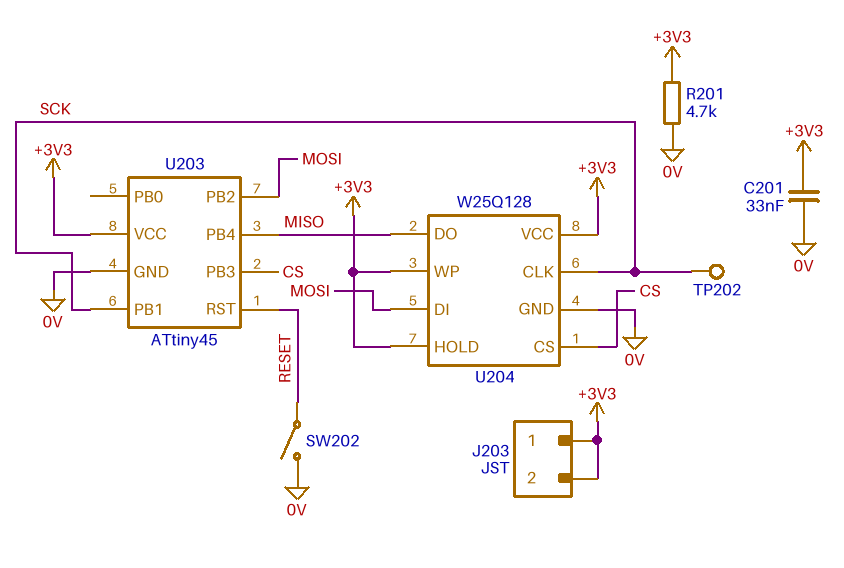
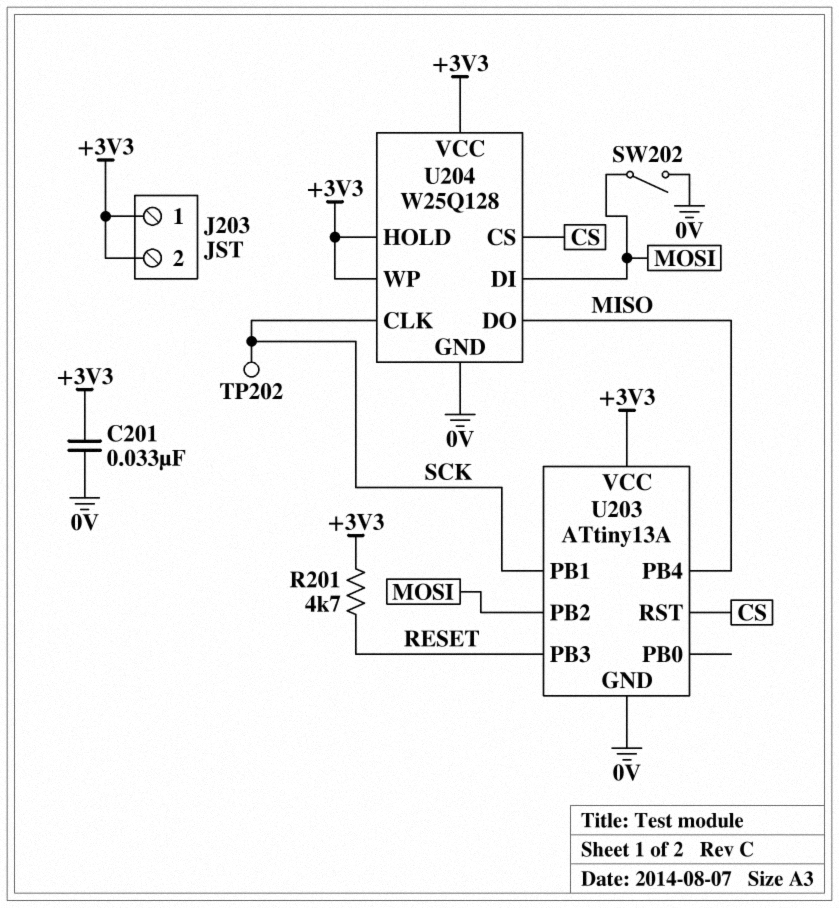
R201: 4.7k (+3V3, 0V) -> 4.7k (+3V3, RESET)
SW202: switch (0V, RESET) -> switch (0V, MOSI)
U203: ATtiny45 -> ATtiny13A
U203 pin PB3: CS -> RESET
U203 pin RST: RESET -> CS

